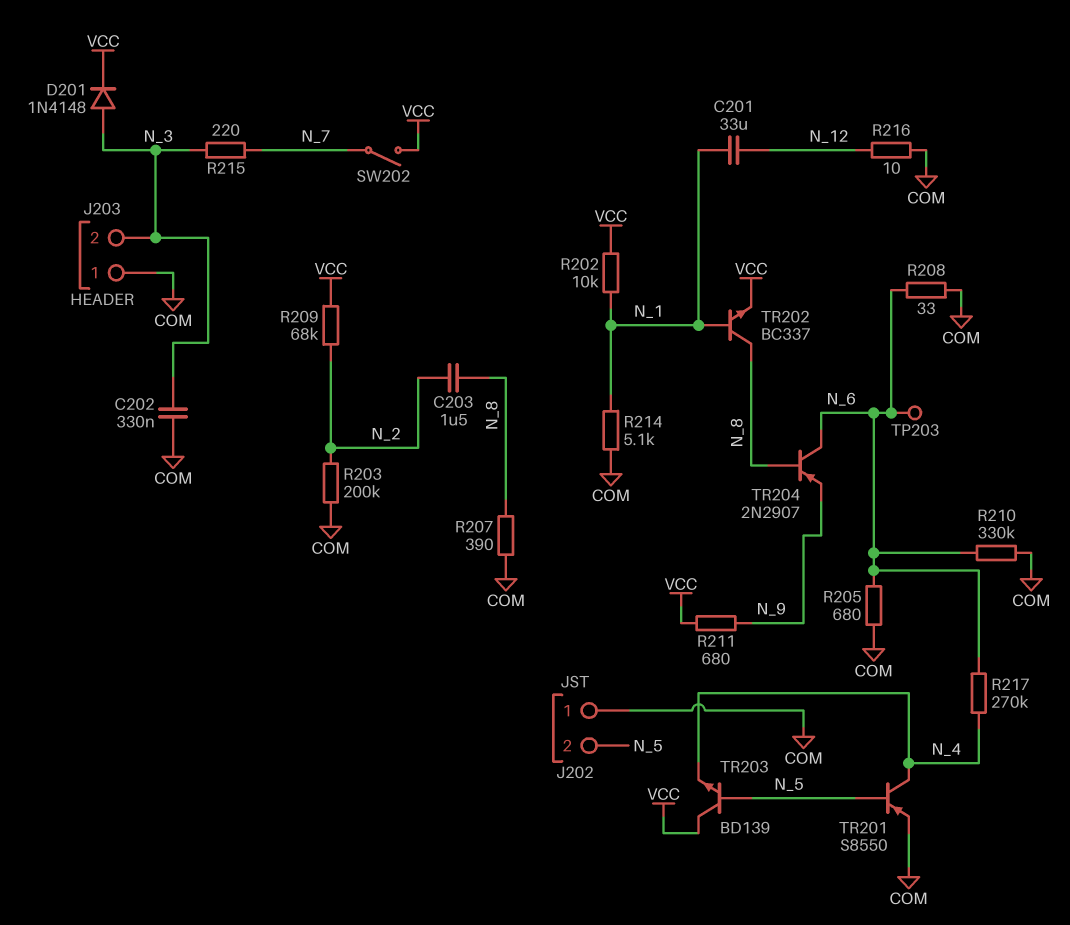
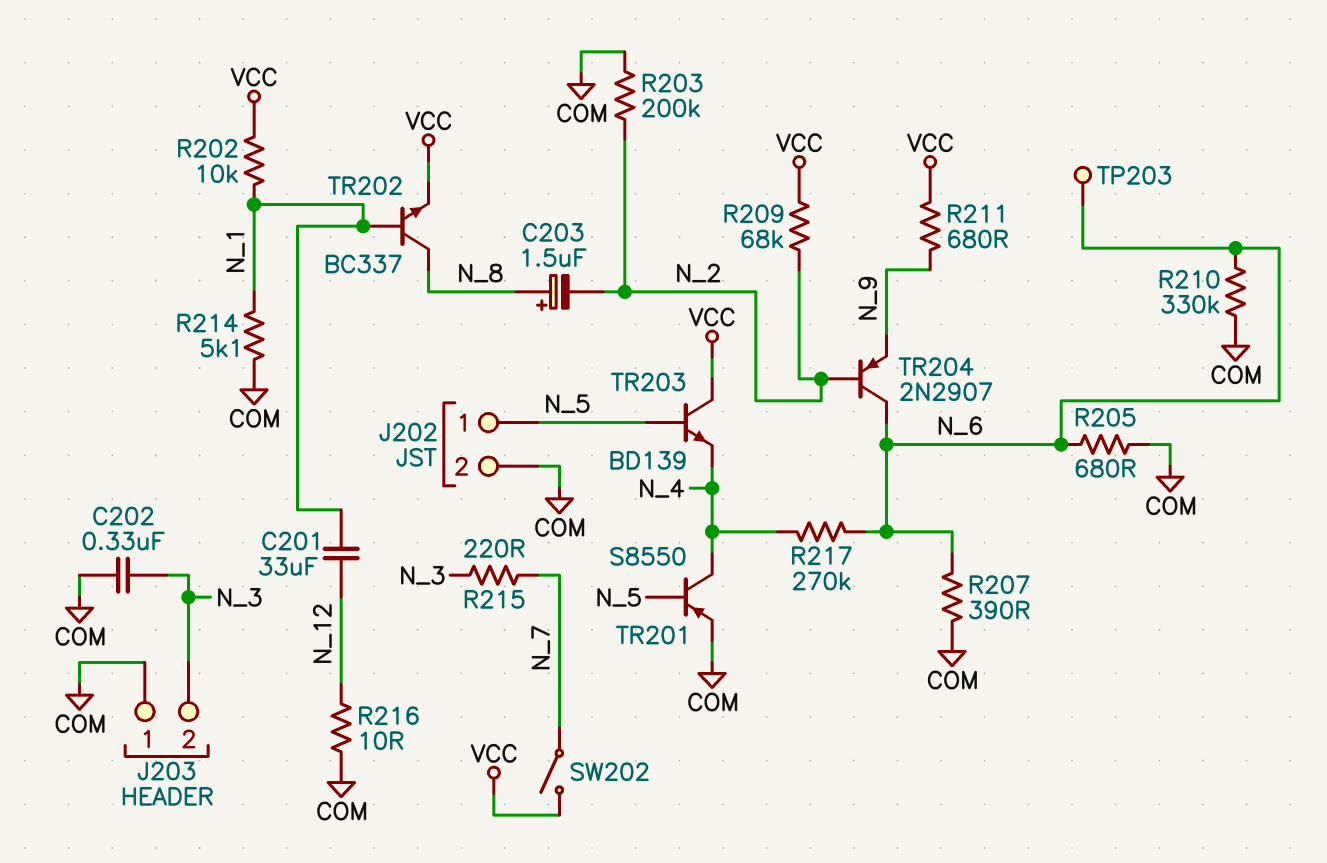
C203: 1.5uF (N_2, N_8) -> 1.5uF (plus N_8, minus N_2)
D201: diode 1N4148 (A N_3, K VCC) -> none
J202 pin 1: COM -> N_5
J202 pin 2: N_5 -> COM
R207: 390 (COM, N_8) -> 390 (COM, N_6)
R208: 33 (COM, N_6) -> none
TR204: PNP 2N2907 (B N_8, C N_6, E N_9) -> PNP 2N2907 (B N_2, C N_6, E N_9)

